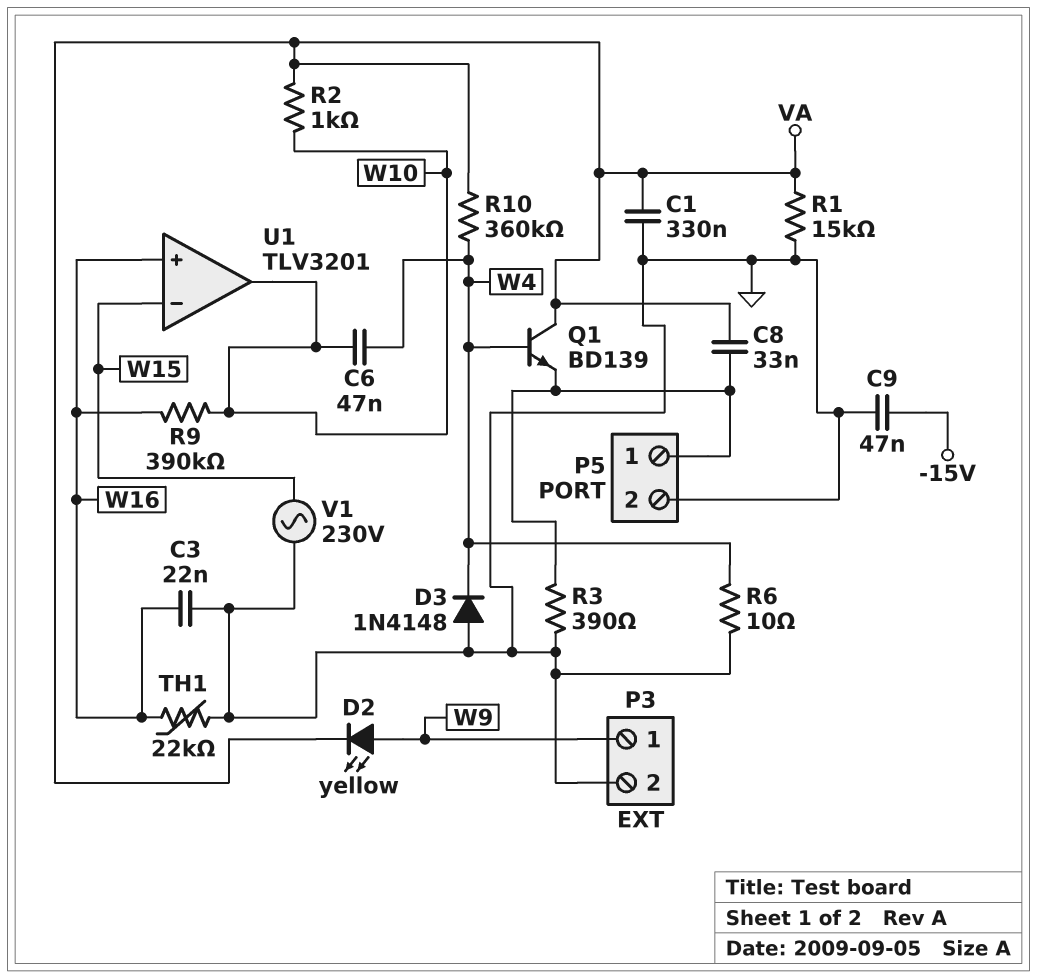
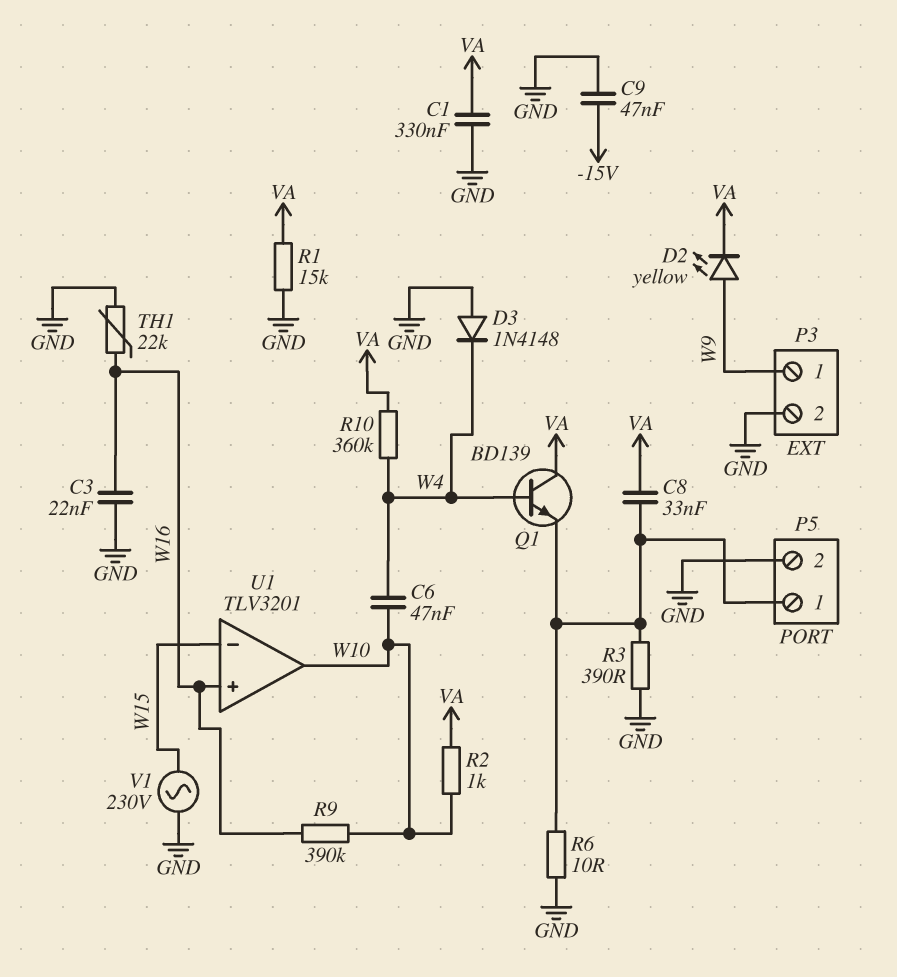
R6: 10 (GND, W4) -> 10 (GND, P5/1)

